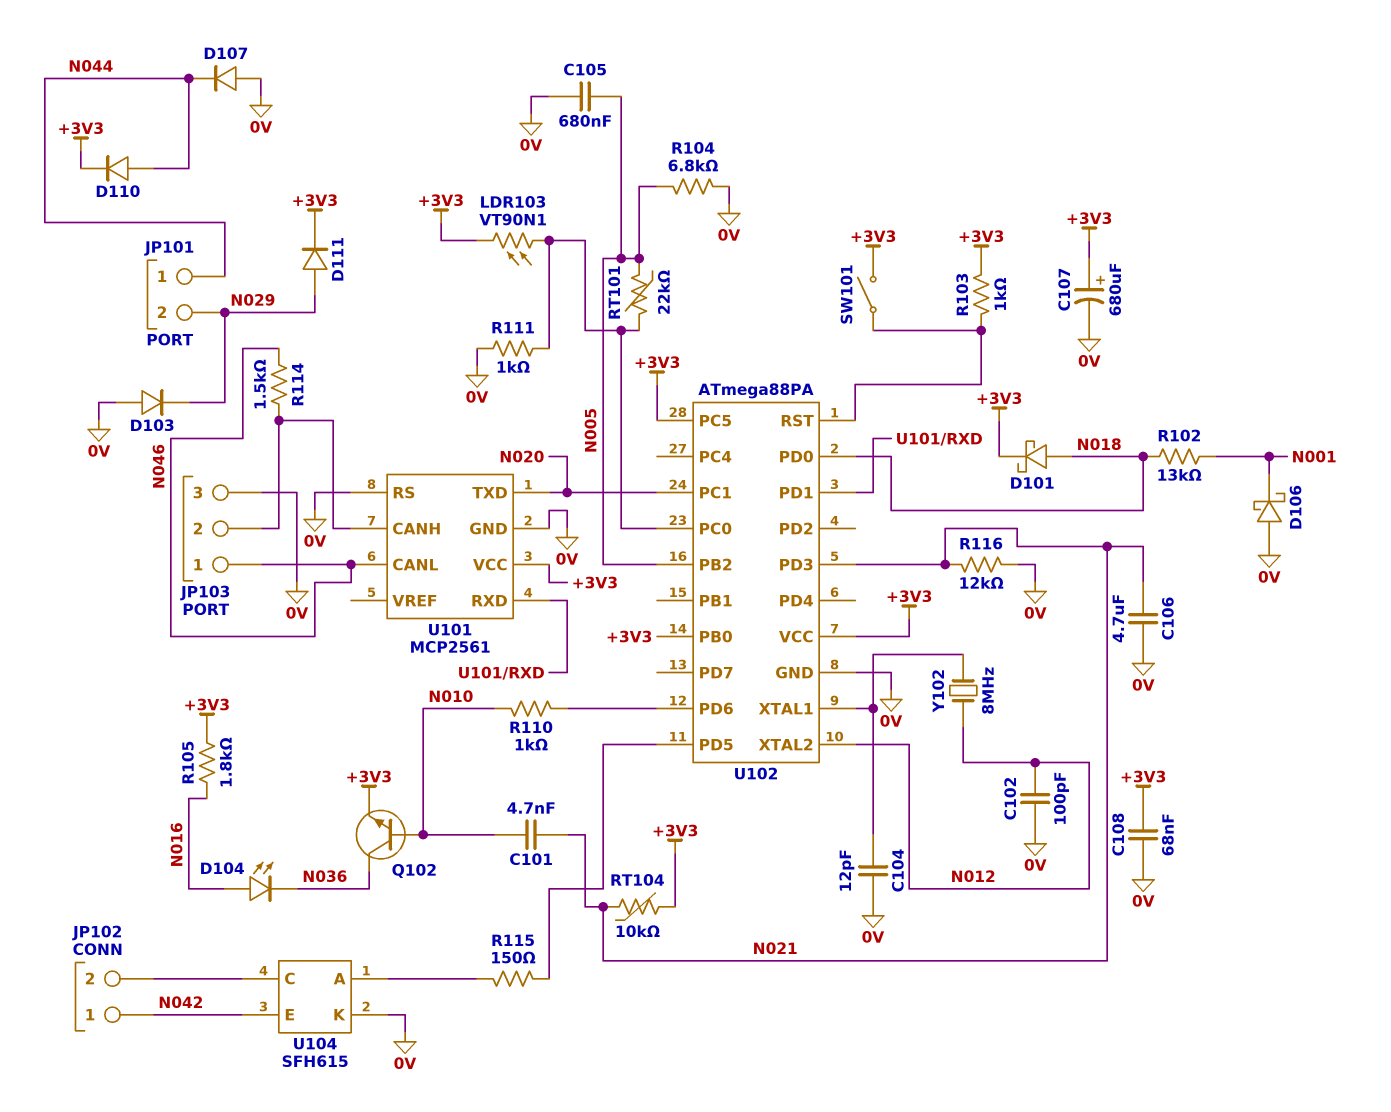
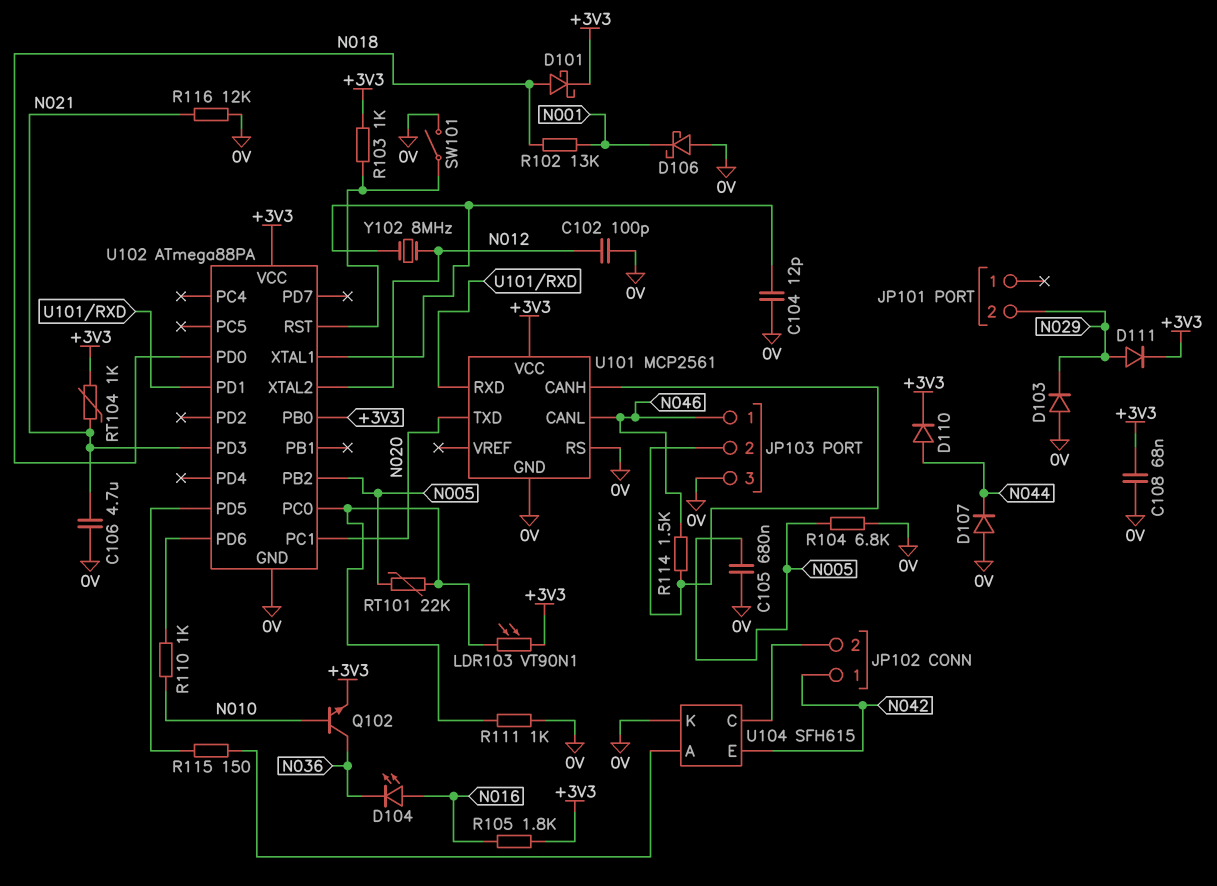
C101: 4.7nF (N010, N021) -> none
C107: 680uF (plus +3V3, minus 0V) -> none
JP101 pin 1: N044 -> none
RT104: 10k (+3V3, N021) -> 1k (+3V3, N021)
SW101: switch (+3V3, U102/RST) -> switch (0V, U102/RST)
U102 pin PC5: +3V3 -> none

